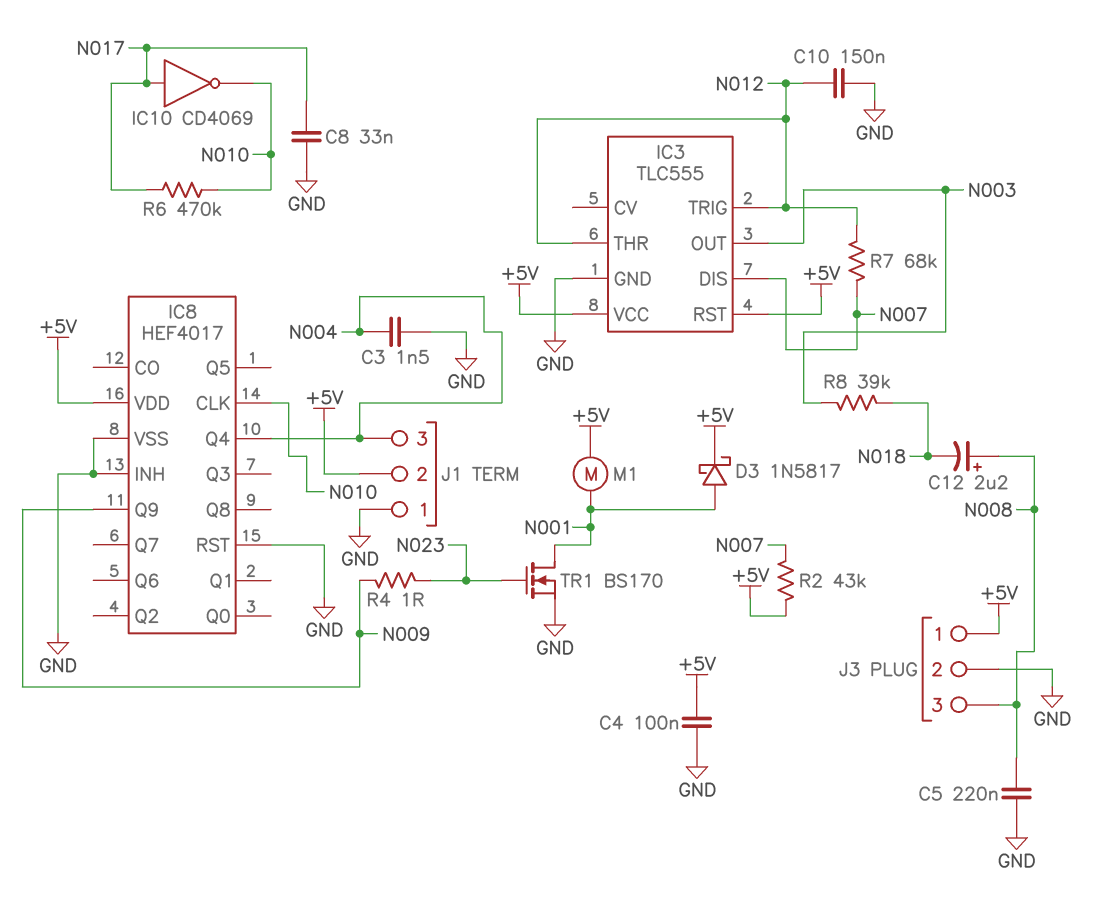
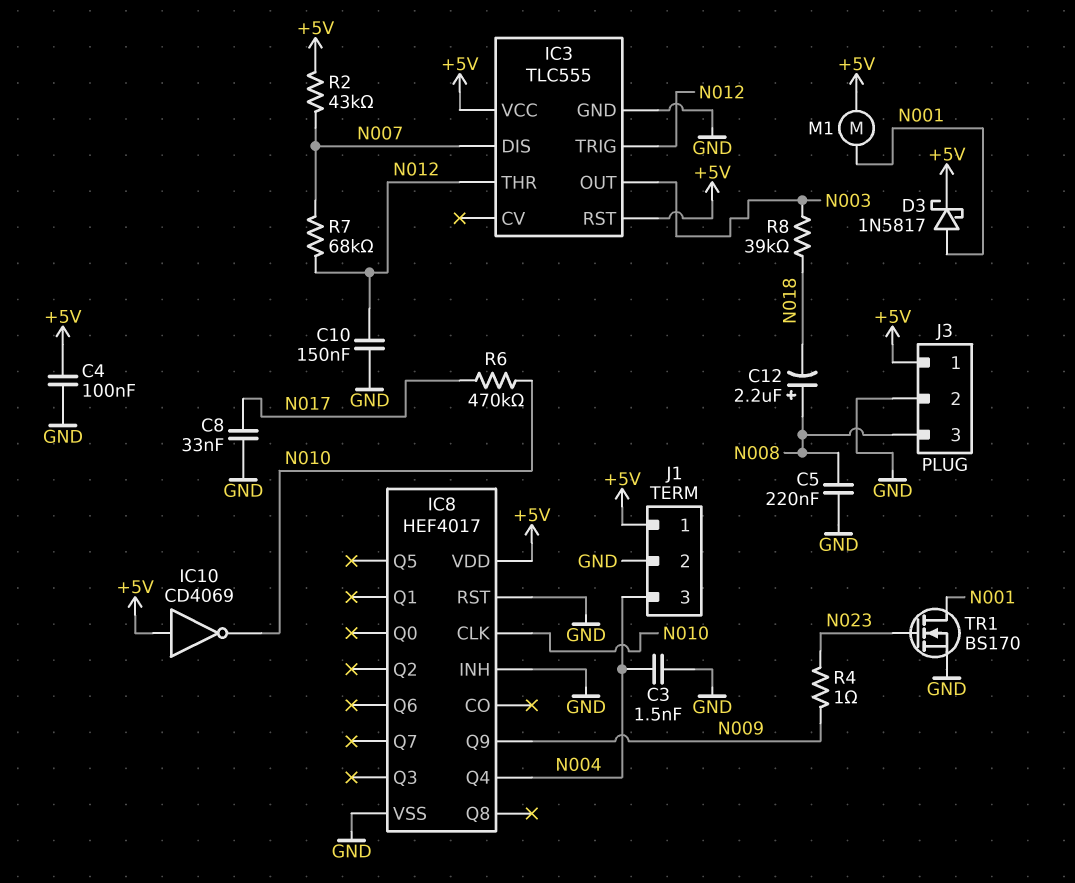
IC10: NOT CD4069 (in N017, out N010) -> NOT CD4069 (in +5V, out N010)
J1 pin 1: GND -> +5V
J1 pin 2: +5V -> GND

